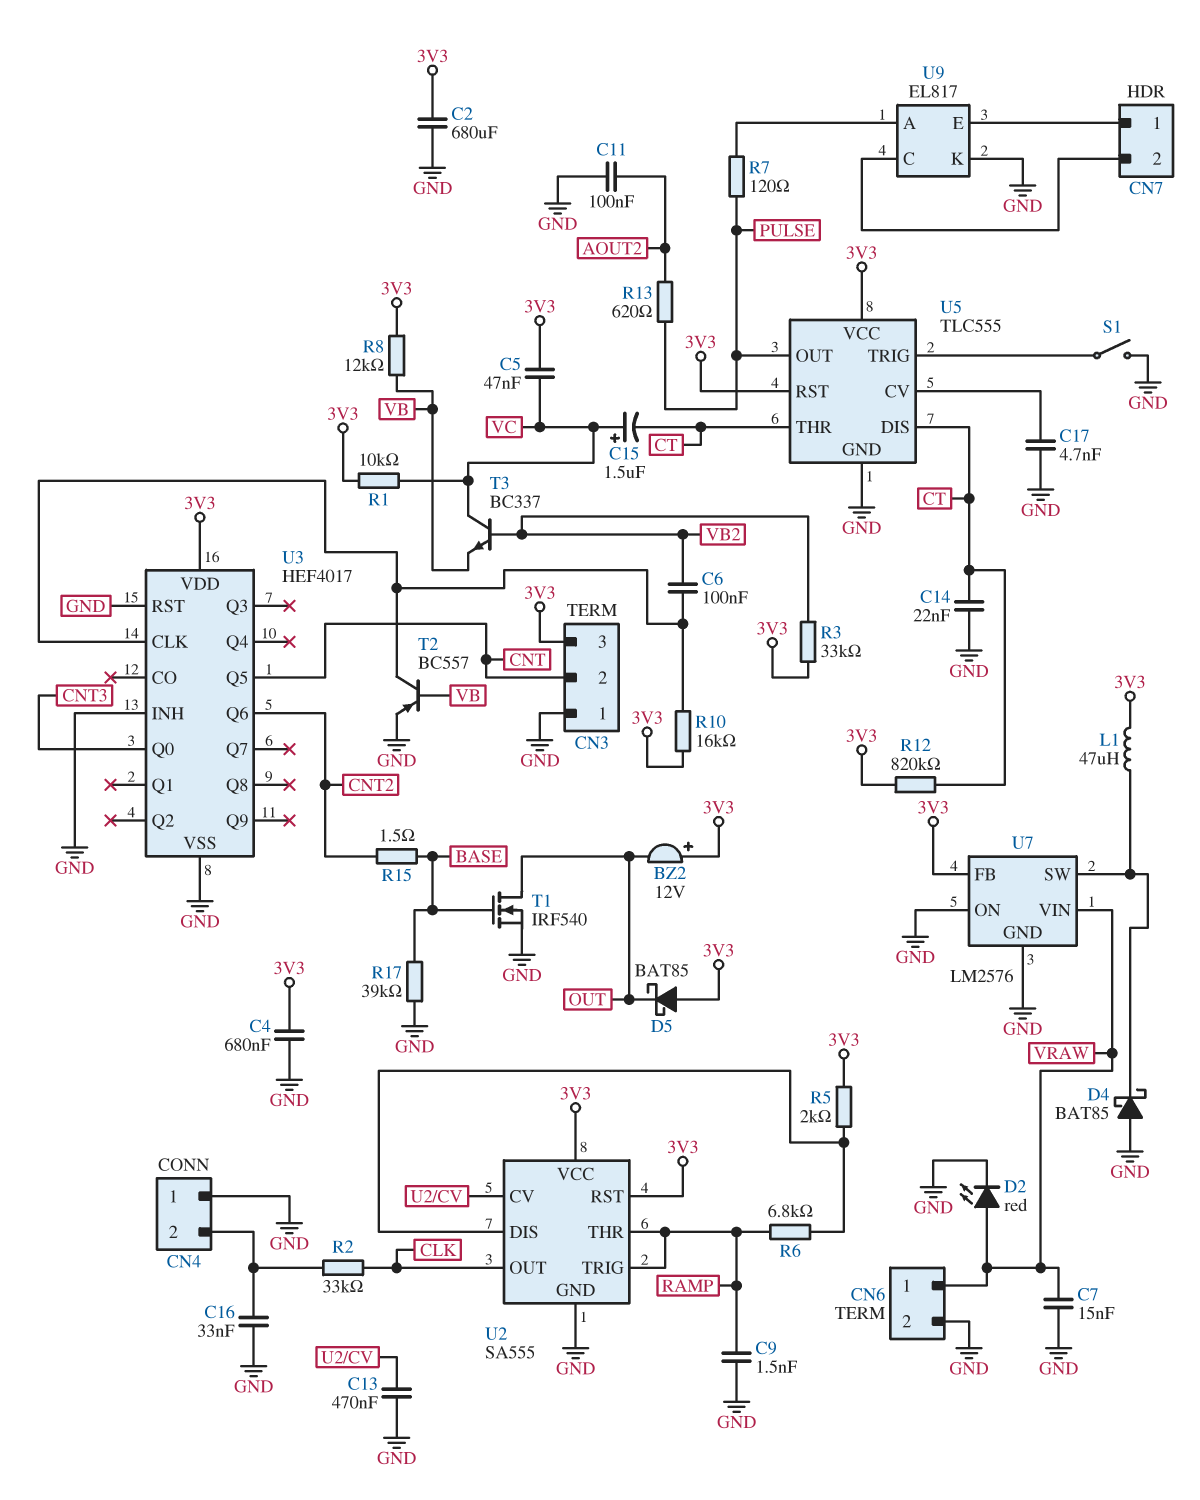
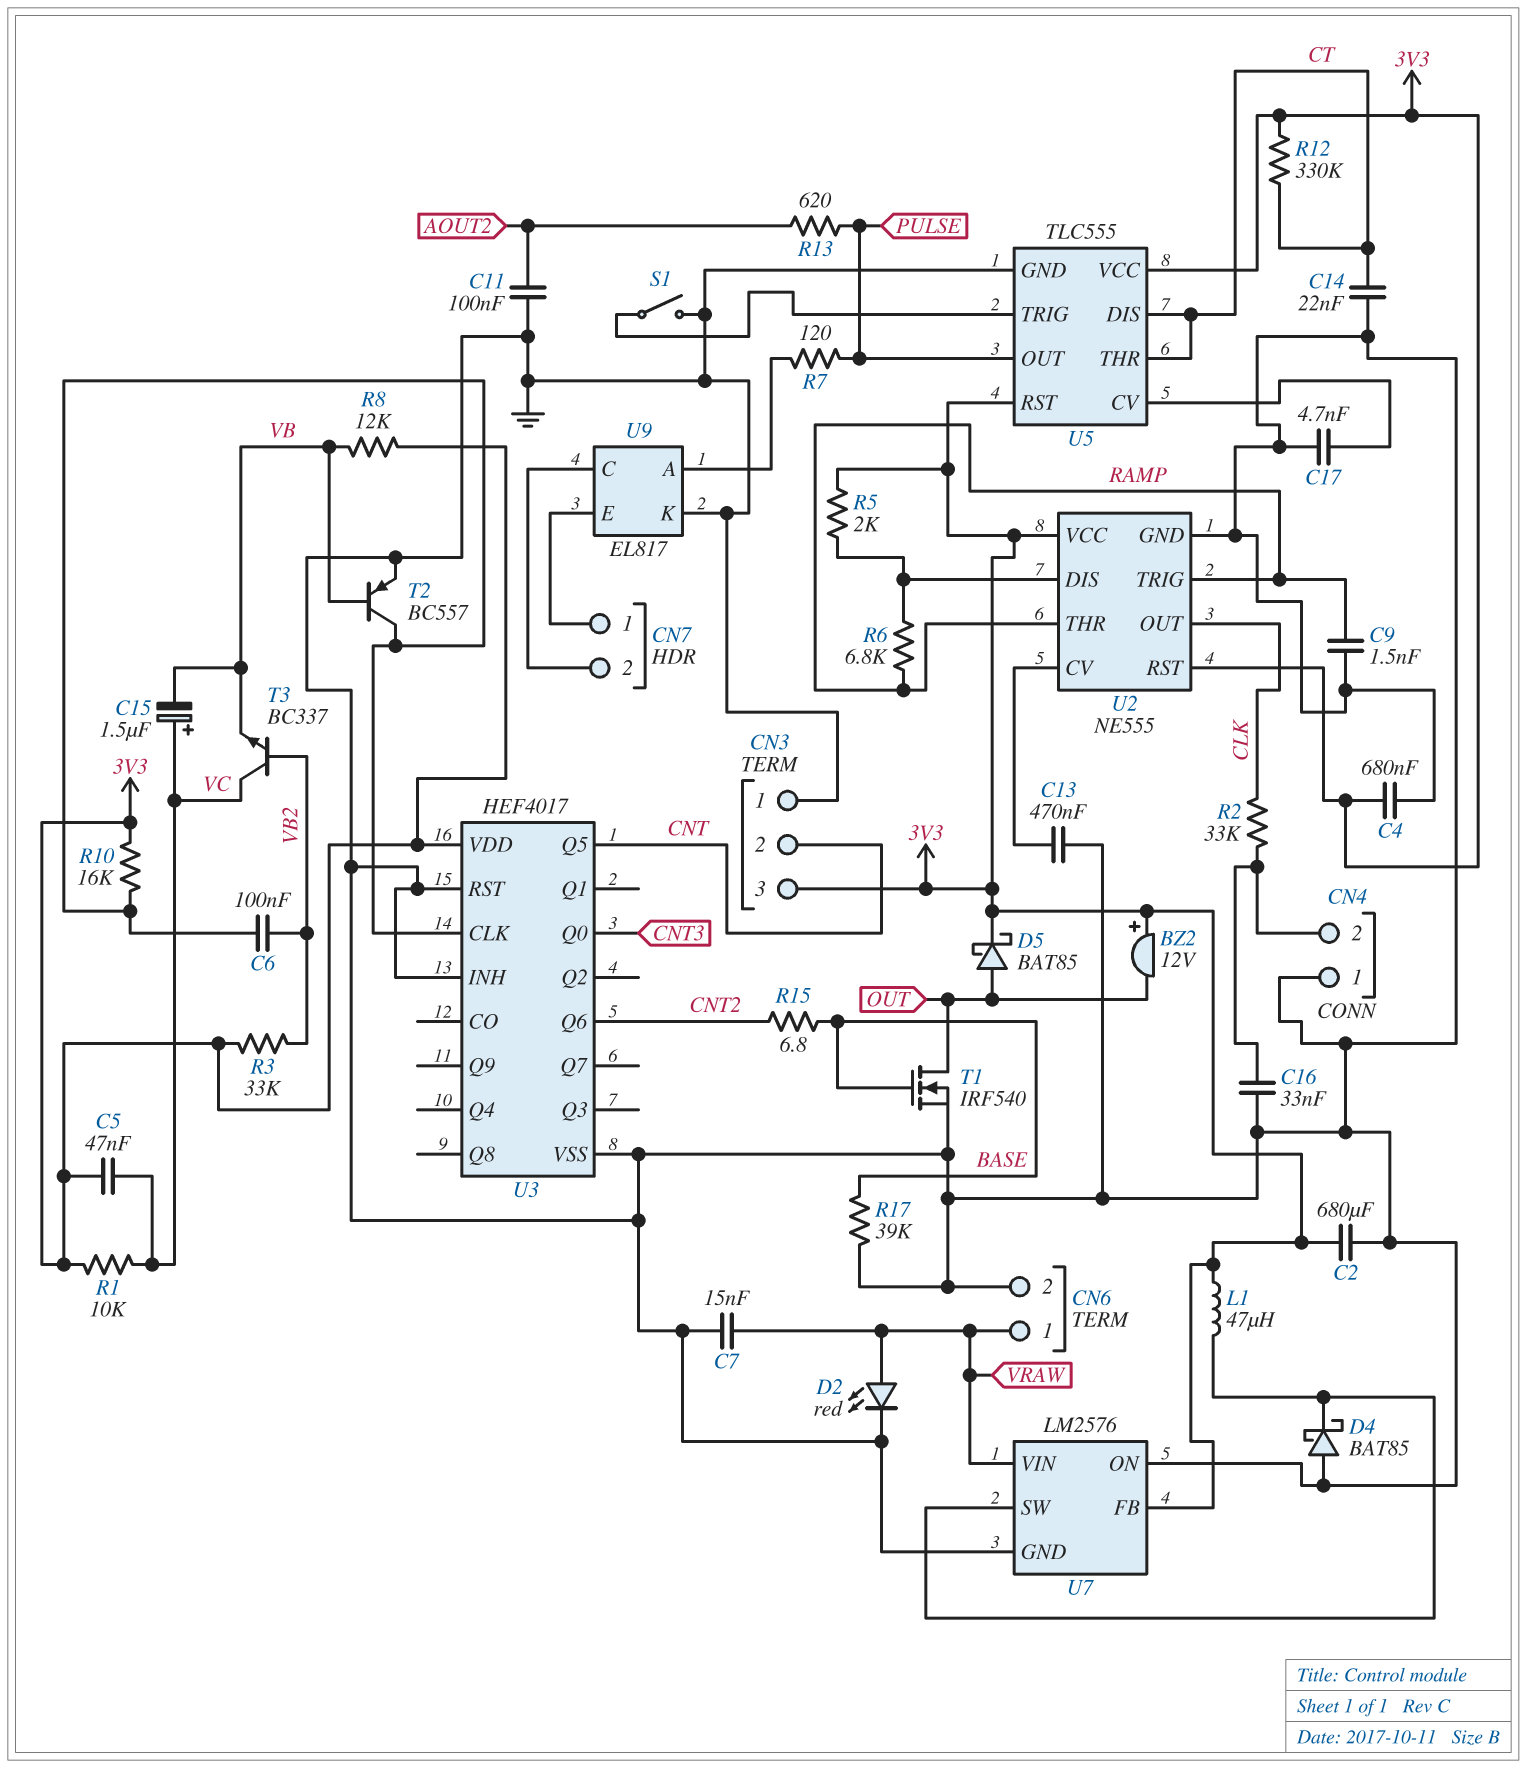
C15: 1.5uF (plus VC, minus CT) -> 1.5uF (plus VC, minus VB)
D5: schottky BAT85 (A 3V3, K OUT) -> schottky BAT85 (A OUT, K 3V3)
R12: 820k (3V3, CT) -> 330k (3V3, CT)
R15: 1.5 (BASE, CNT2) -> 6.8 (BASE, CNT2)
U2: SA555 -> NE555

